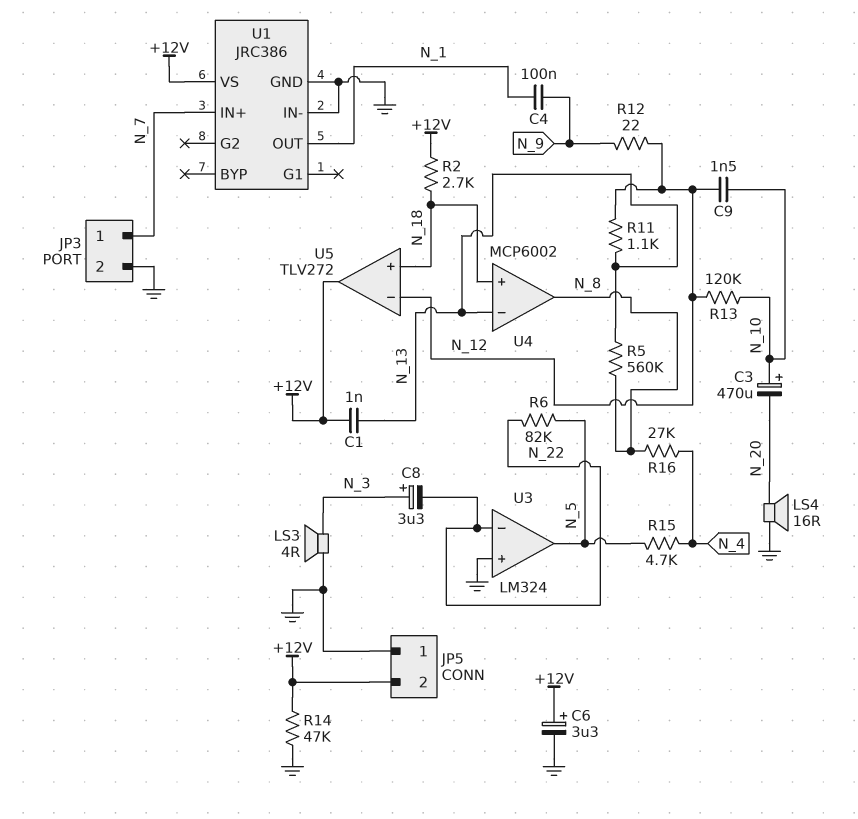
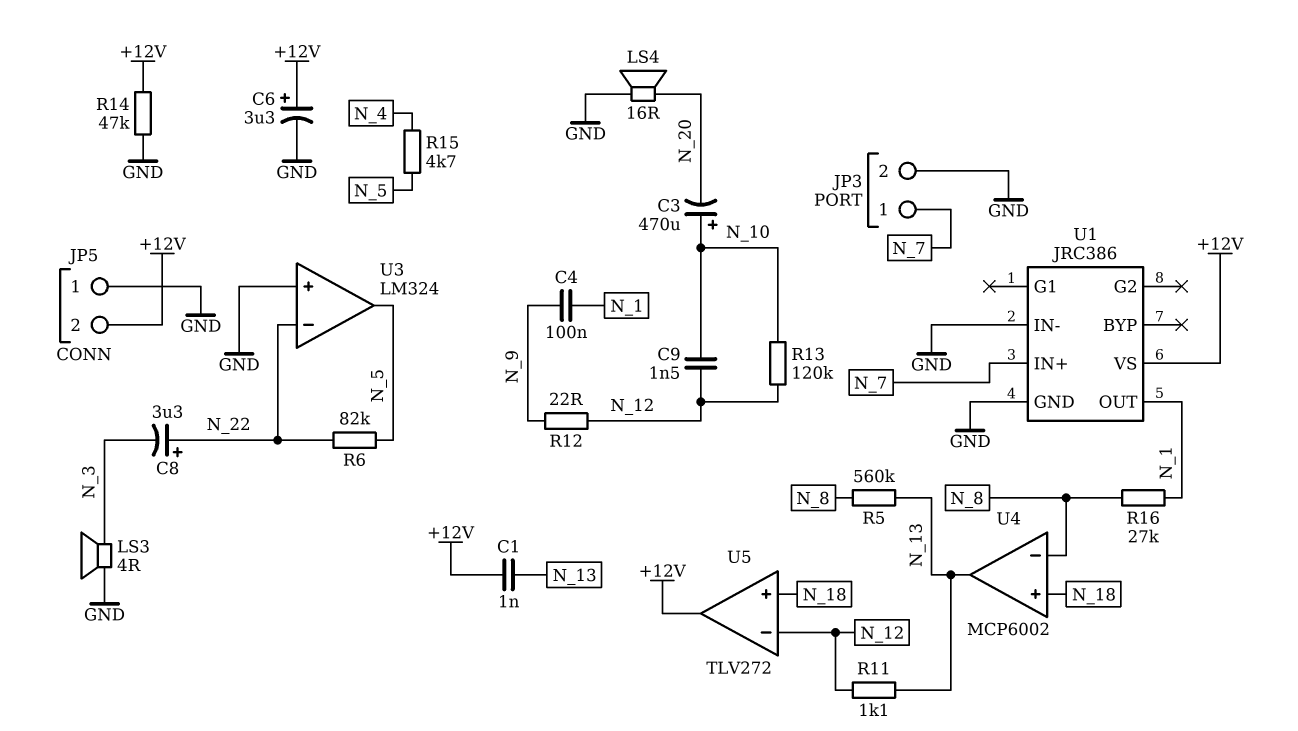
C8: 3.3uF (plus N_3, minus N_22) -> 3.3uF (plus N_22, minus N_3)
R2: 2.7k (+12V, N_18) -> none
R16: 27k (N_4, N_8) -> 27k (N_1, N_8)
U4 pin in-: N_13 -> N_8
U4 pin out: N_8 -> N_13

